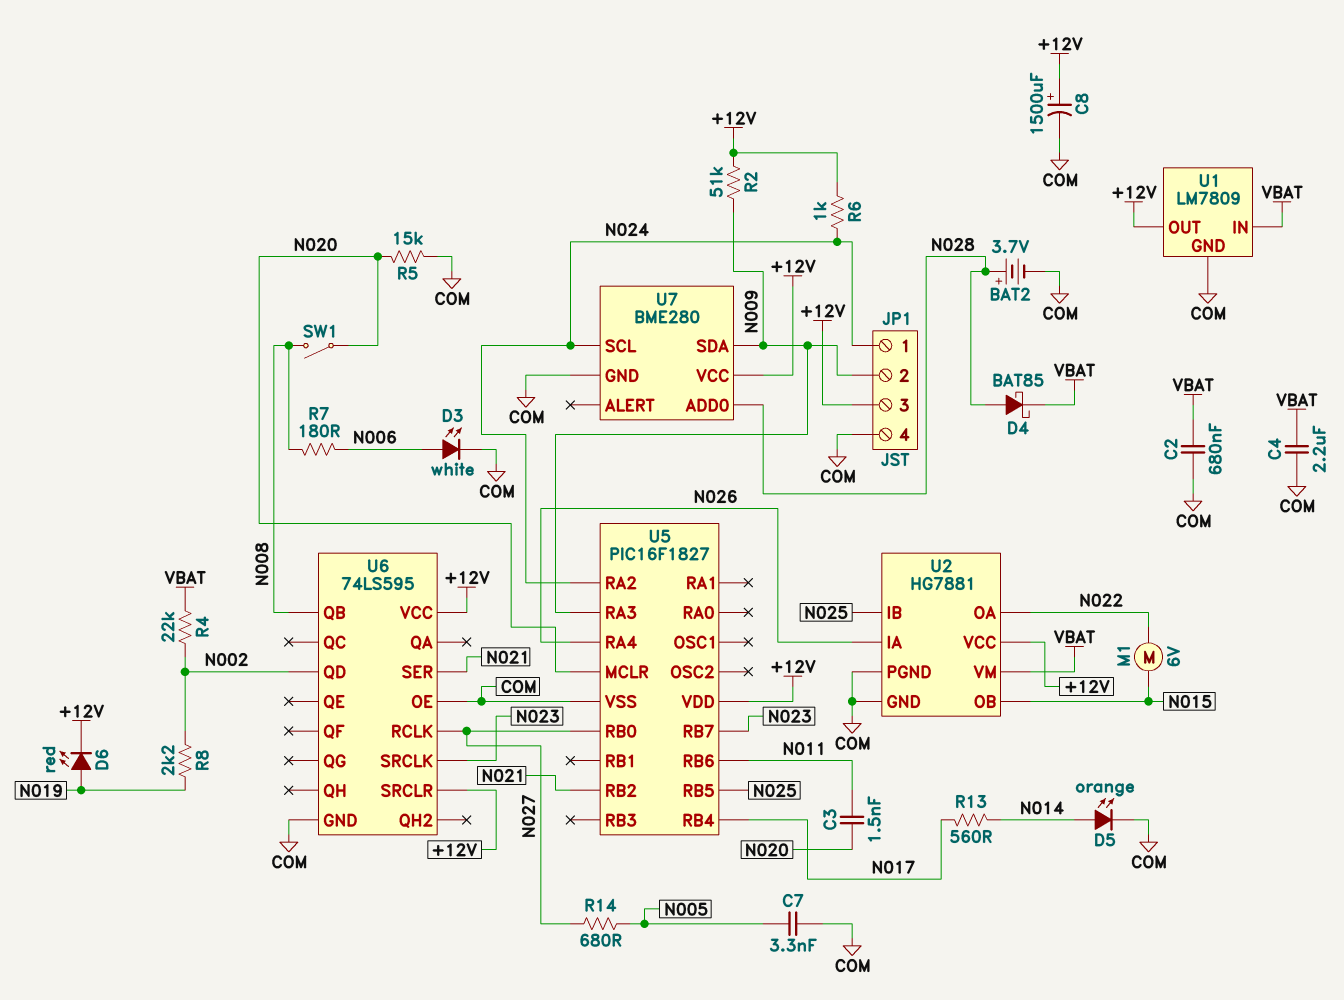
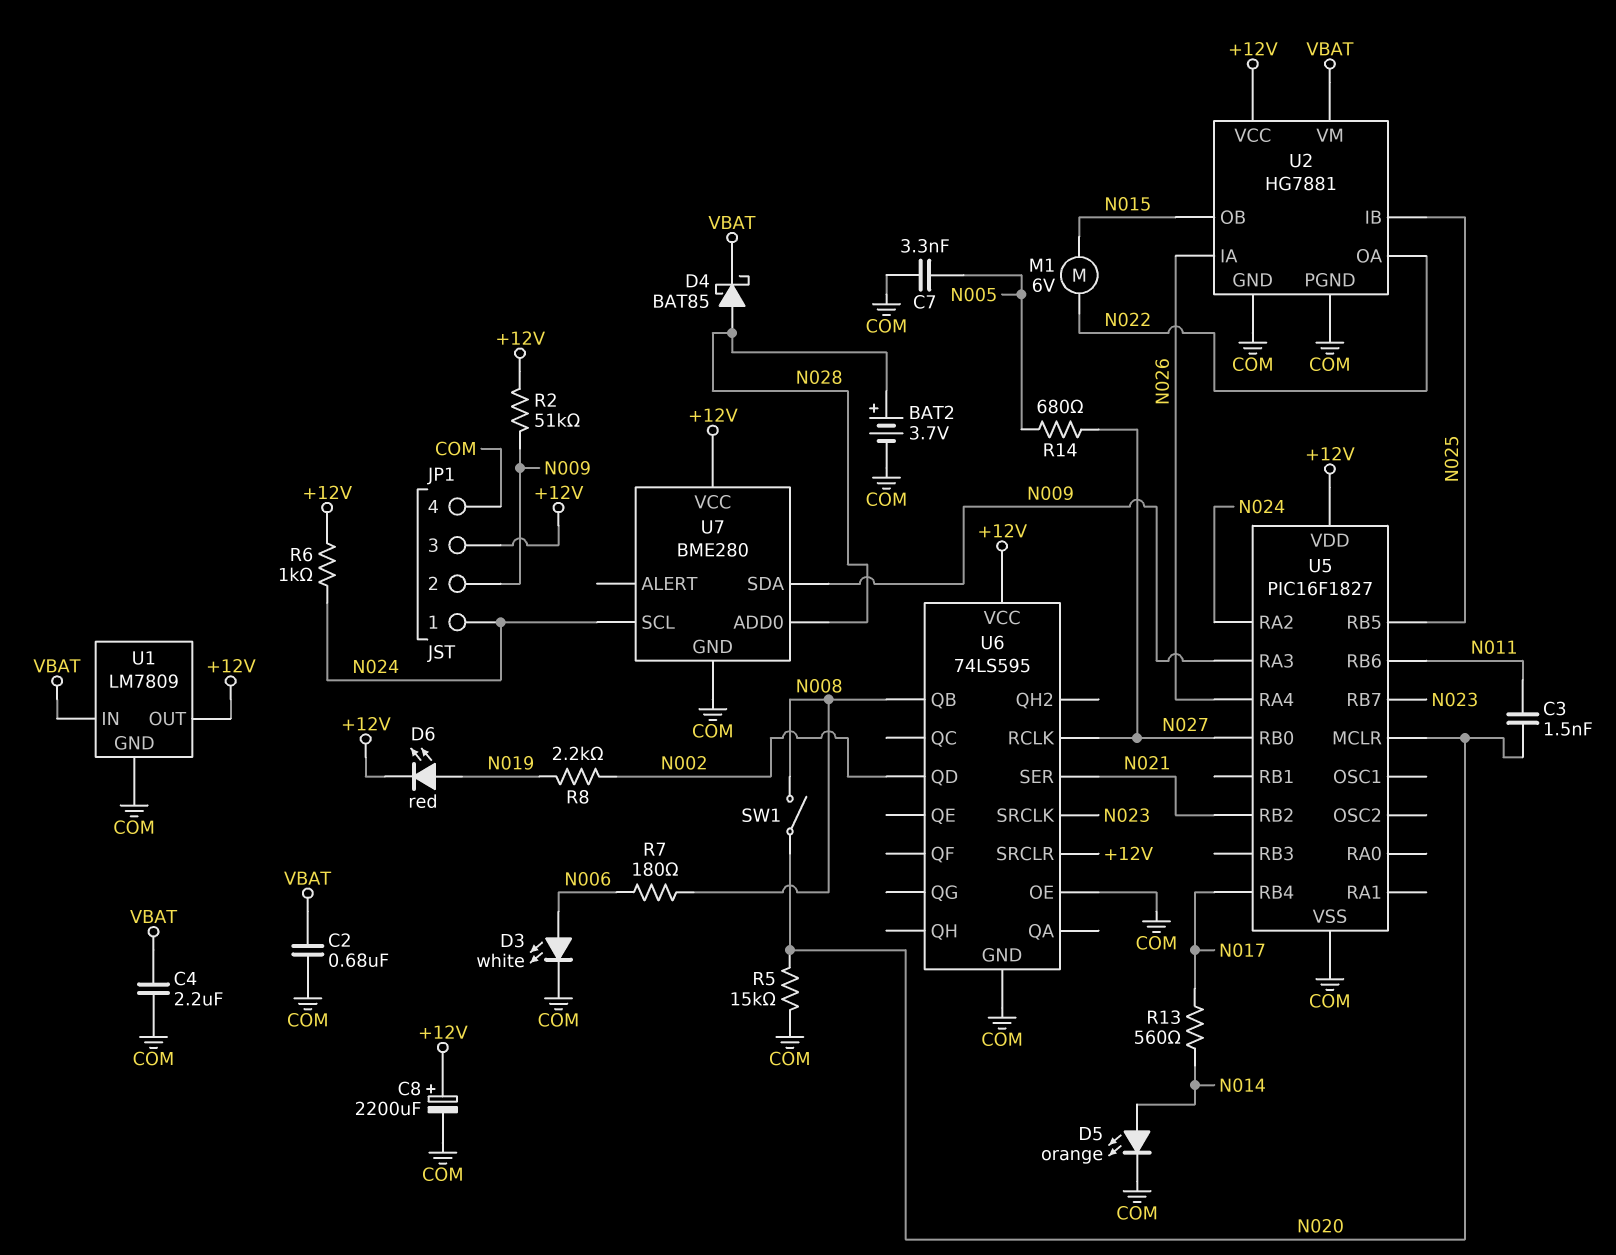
C8: 1500uF (plus +12V, minus COM) -> 2200uF (plus +12V, minus COM)
R4: 22k (N002, VBAT) -> none

